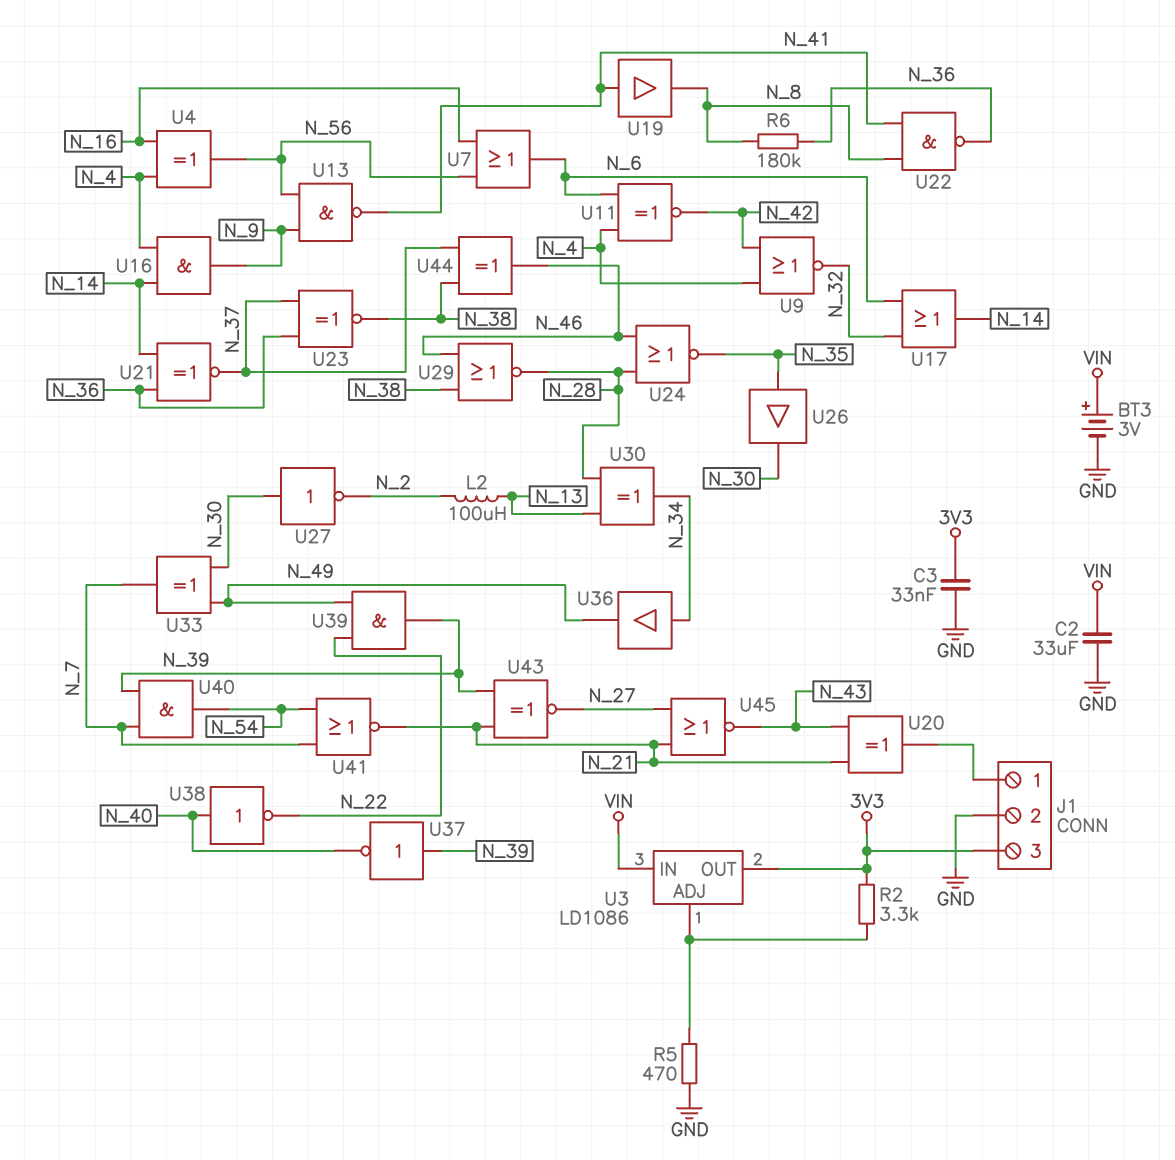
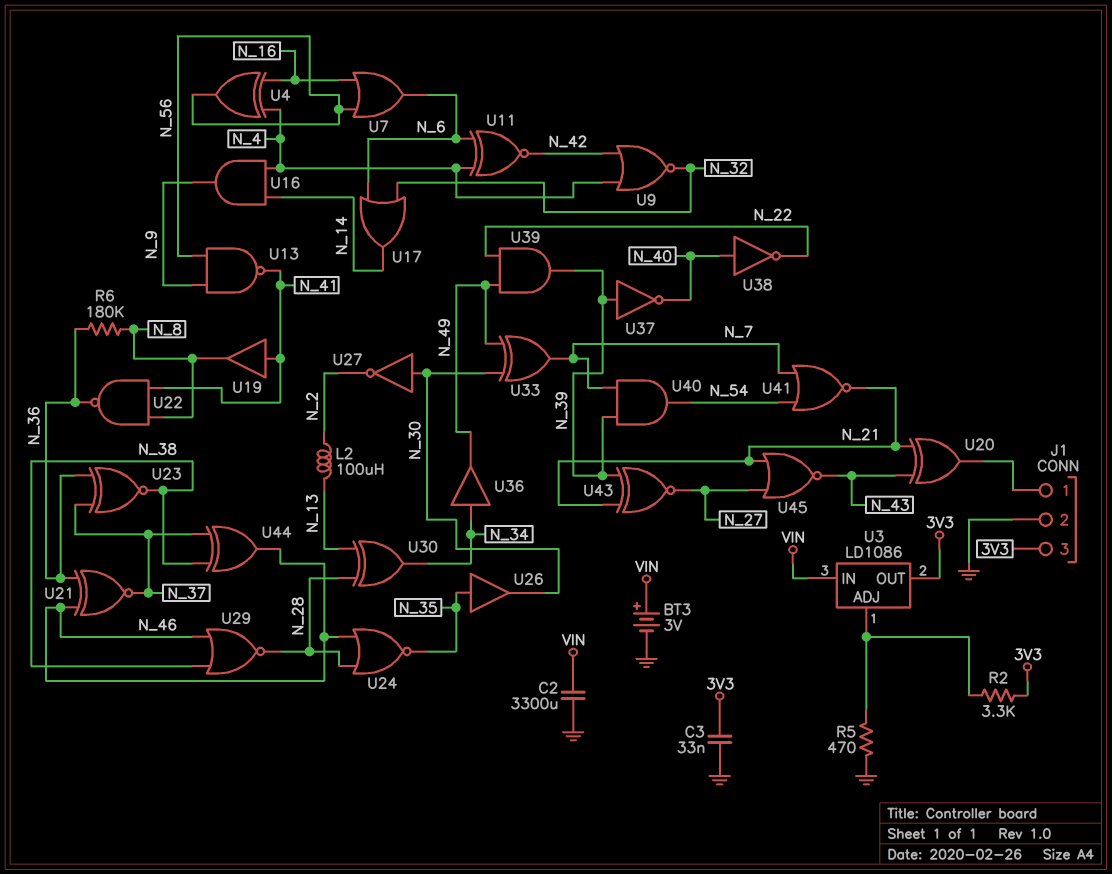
C2: 33uF (GND, VIN) -> 3300uF (GND, VIN)
U21: XNOR (in N_14, in N_36, out N_37) -> XNOR (in N_36, in N_46, out N_37)

